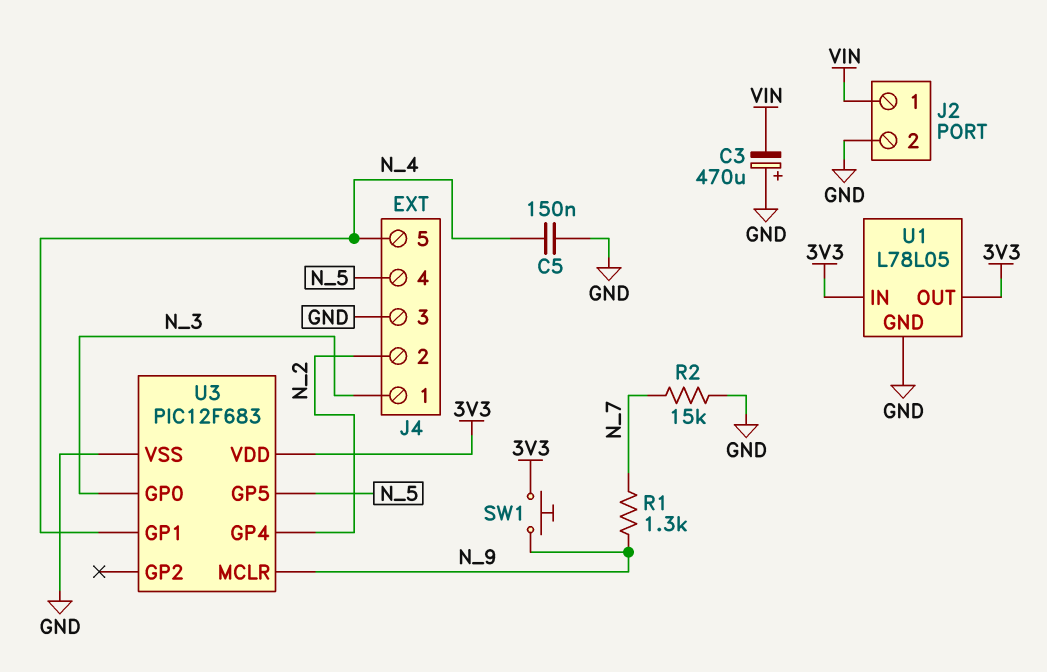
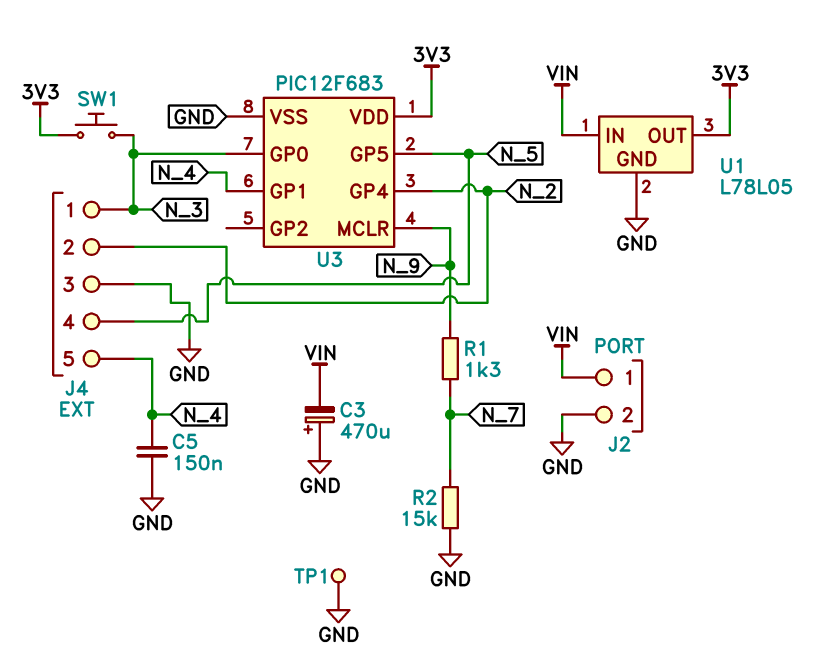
SW1: button (3V3, N_9) -> button (3V3, N_3)
TP1: none -> test point (GND)
U1 pin IN: 3V3 -> VIN

